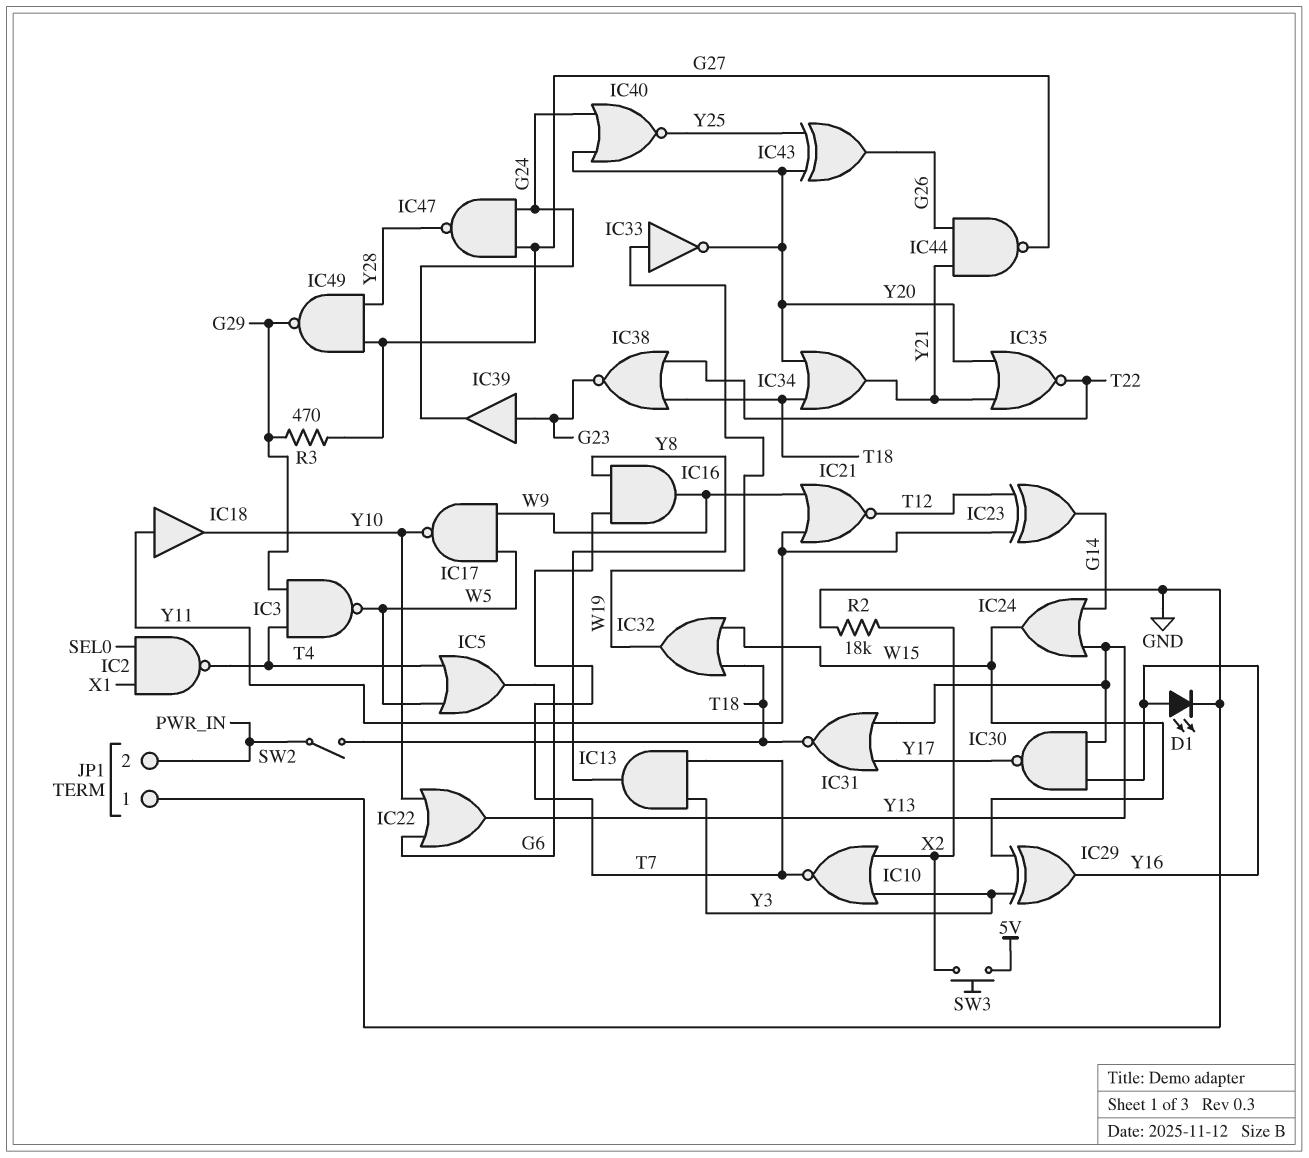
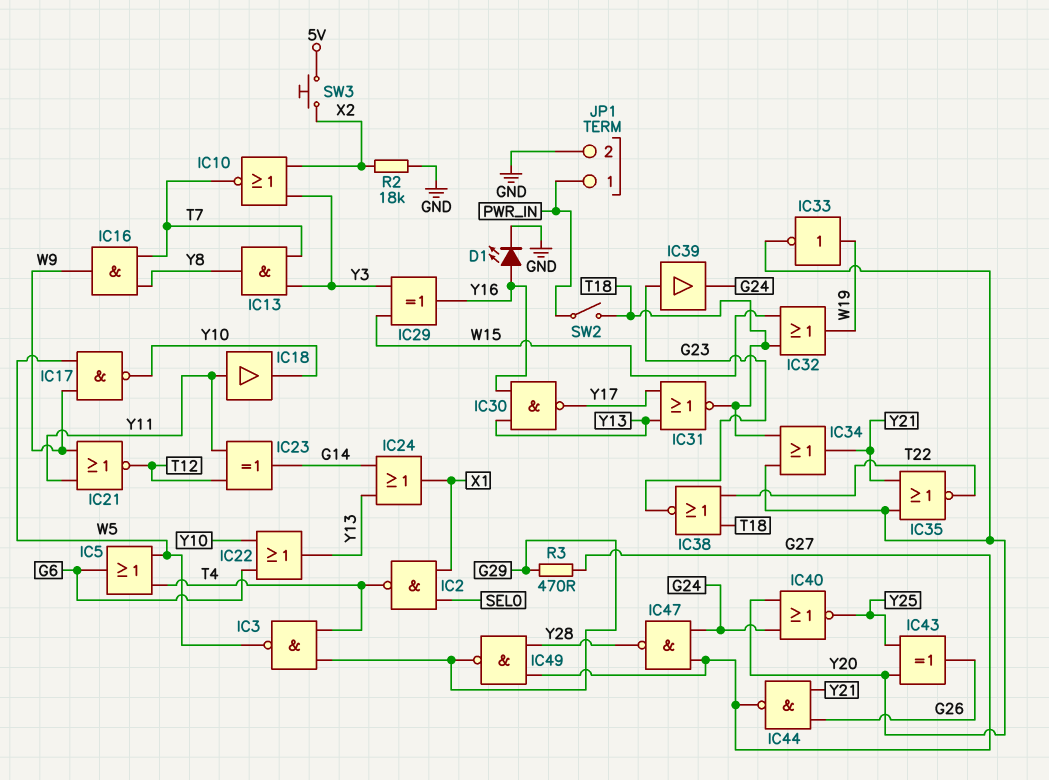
IC24: OR (in G14, in Y13, out W15) -> OR (in G14, in Y13, out X1)
JP1 pin 1: GND -> PWR_IN
JP1 pin 2: PWR_IN -> GND

